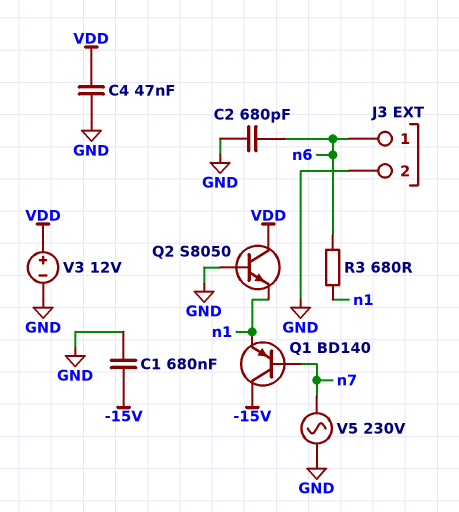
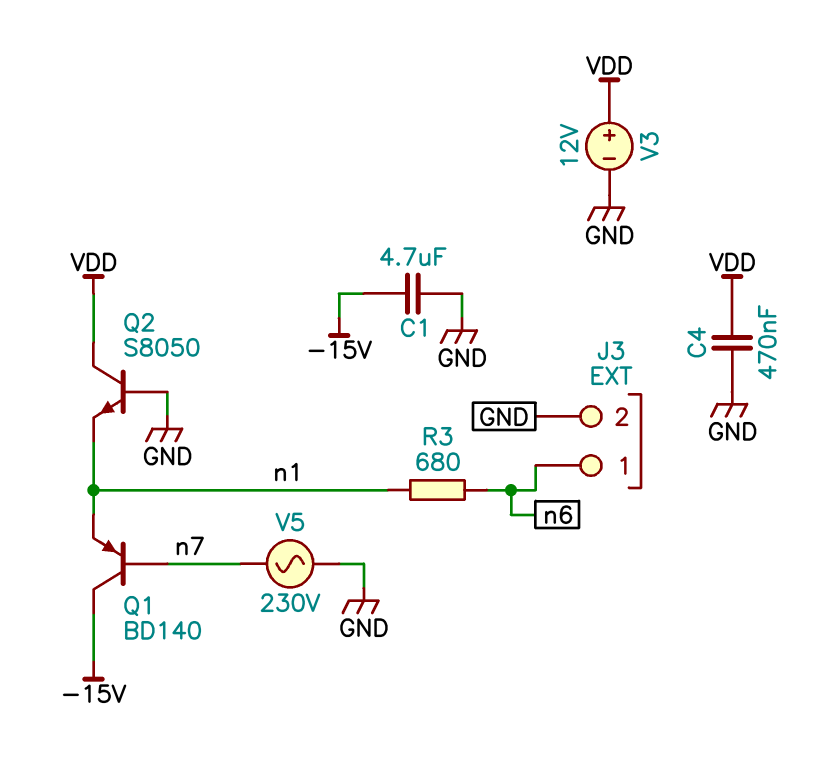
C1: 680nF (-15V, GND) -> 4.7uF (-15V, GND)
C2: 680pF (GND, n6) -> none
C4: 47nF (GND, VDD) -> 470nF (GND, VDD)

